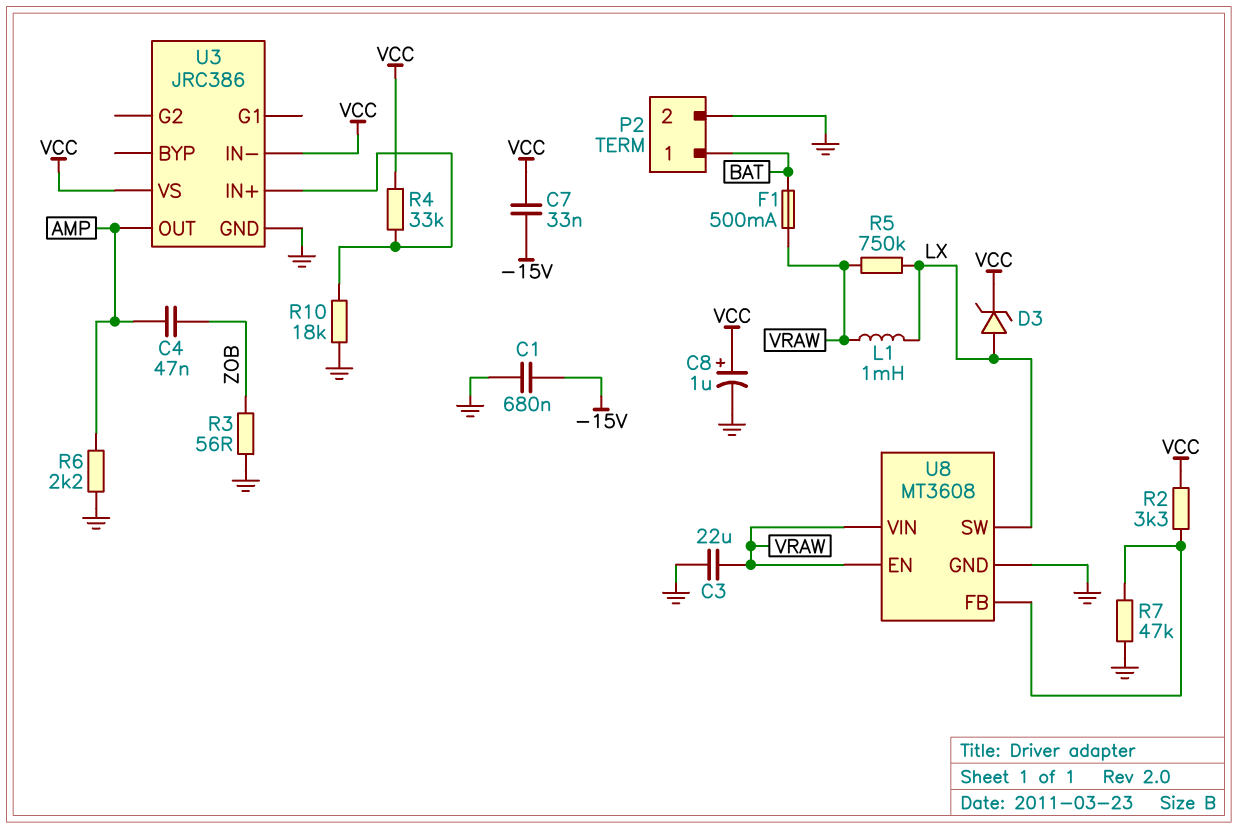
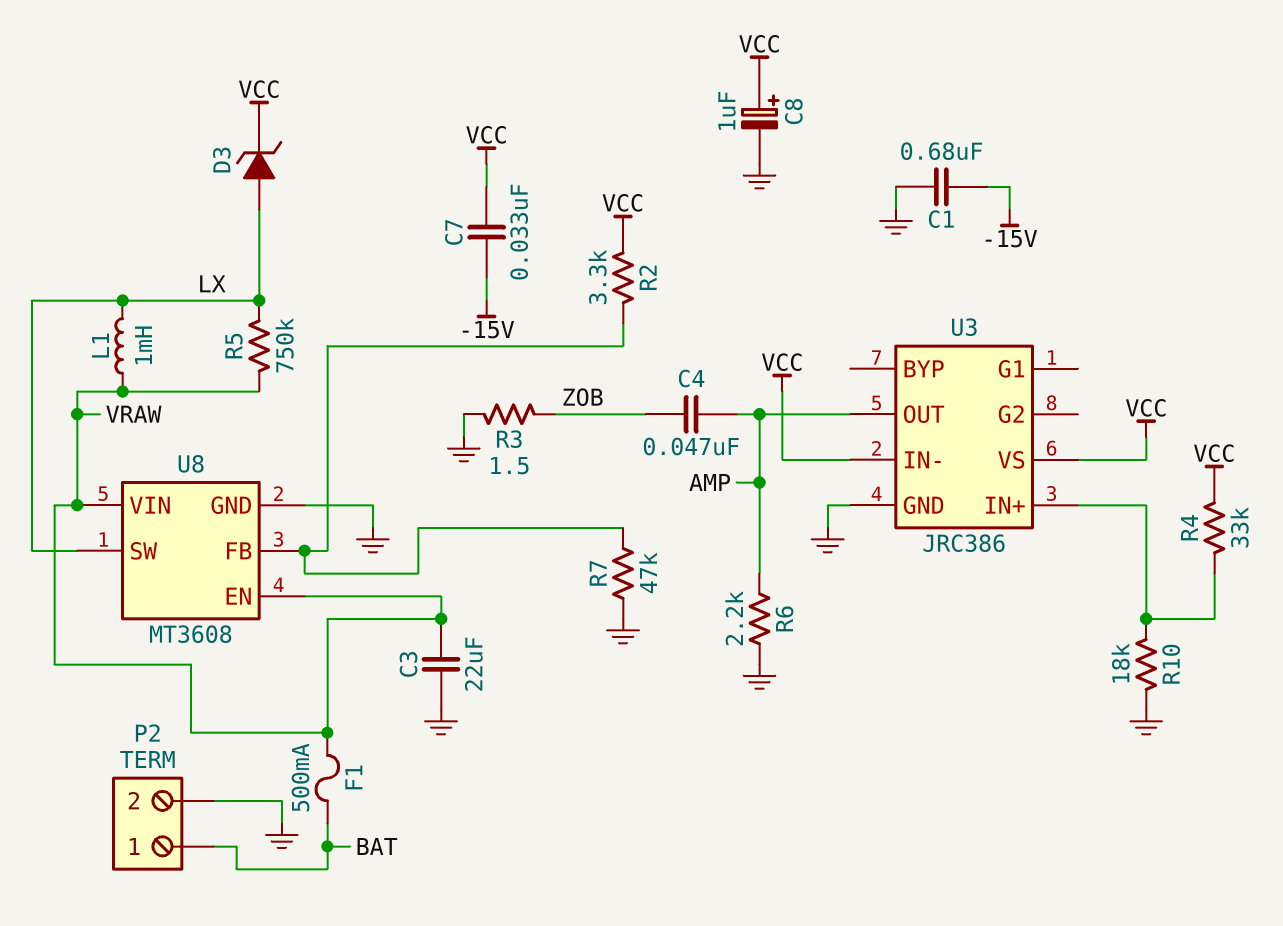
R3: 56 (GND, ZOB) -> 1.5 (GND, ZOB)

